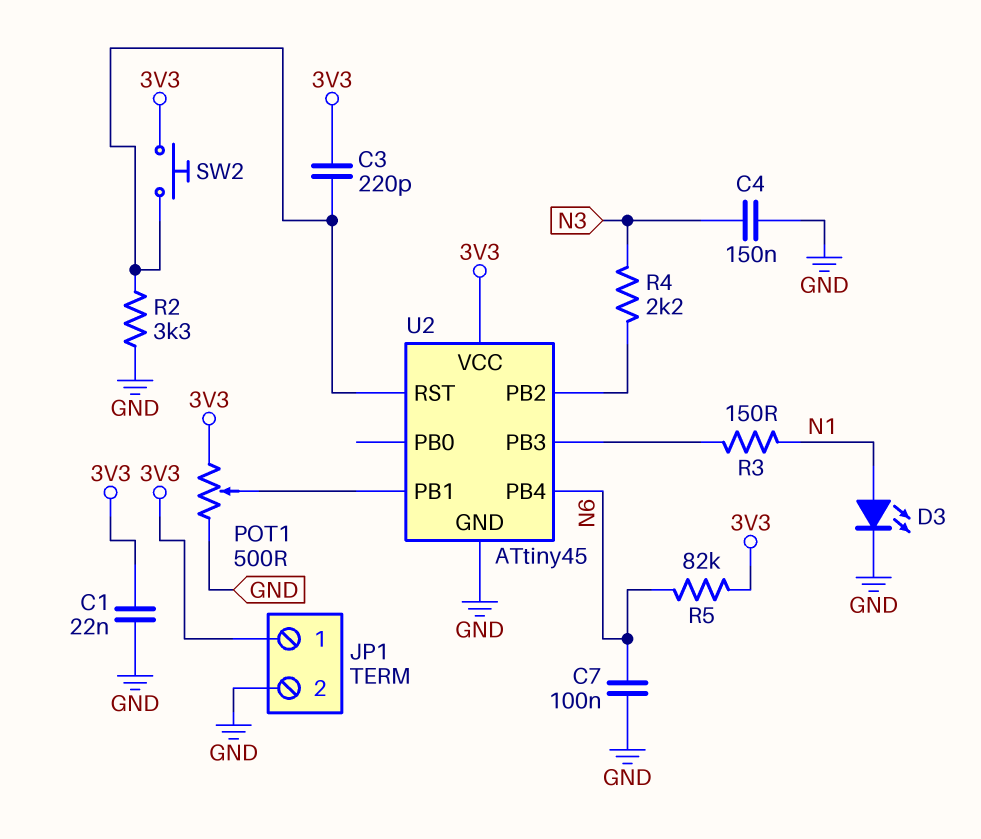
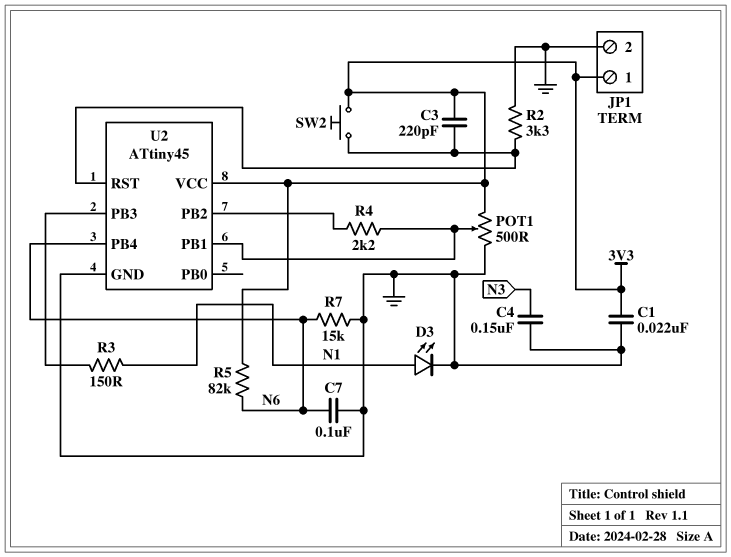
R4: 2.2k (N3, U2/PB2) -> 2.2k (U2/PB1, U2/PB2)
R7: none -> 15k (GND, N6)

